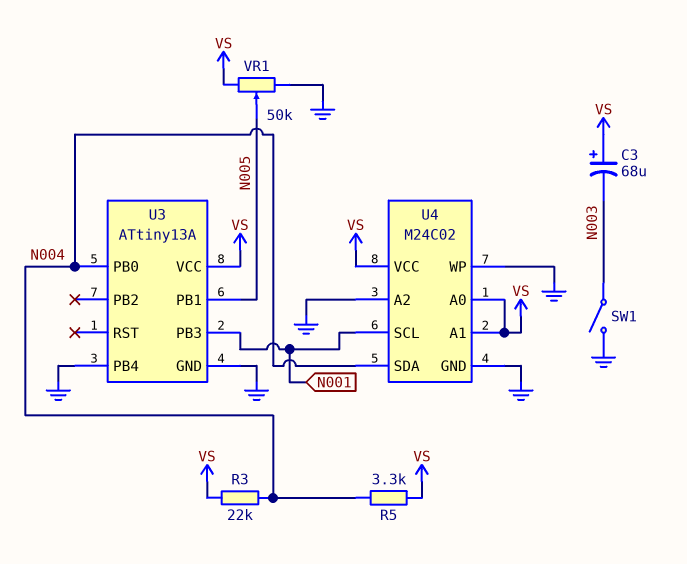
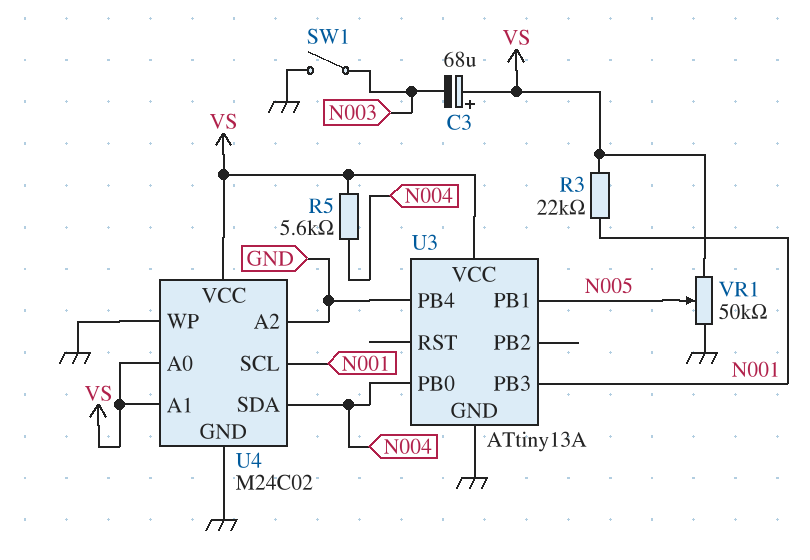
R3: 22k (N004, VS) -> 22k (N001, VS)
R5: 3.3k (N004, VS) -> 5.6k (N004, VS)

